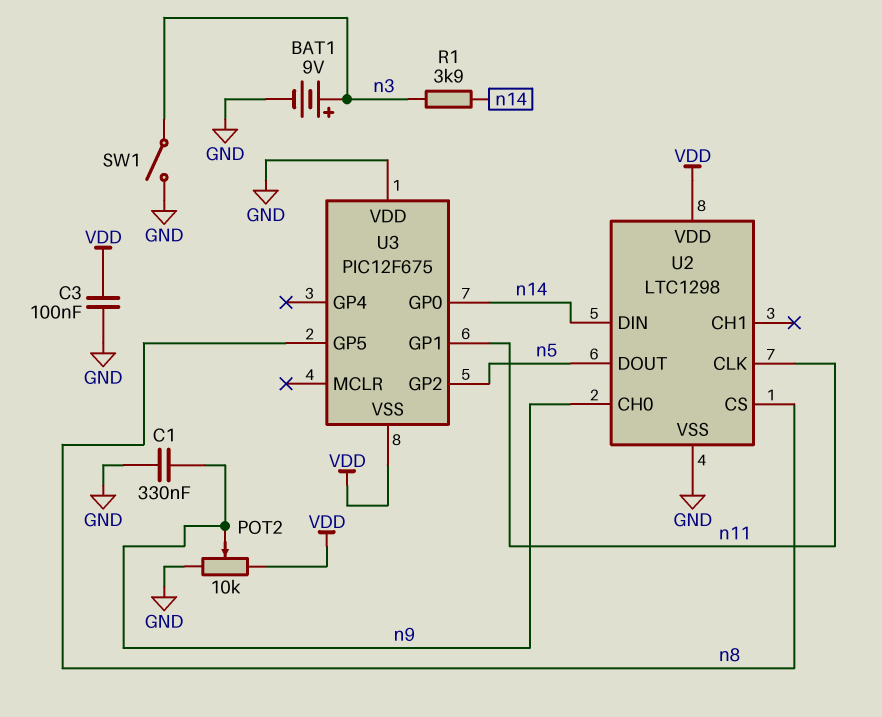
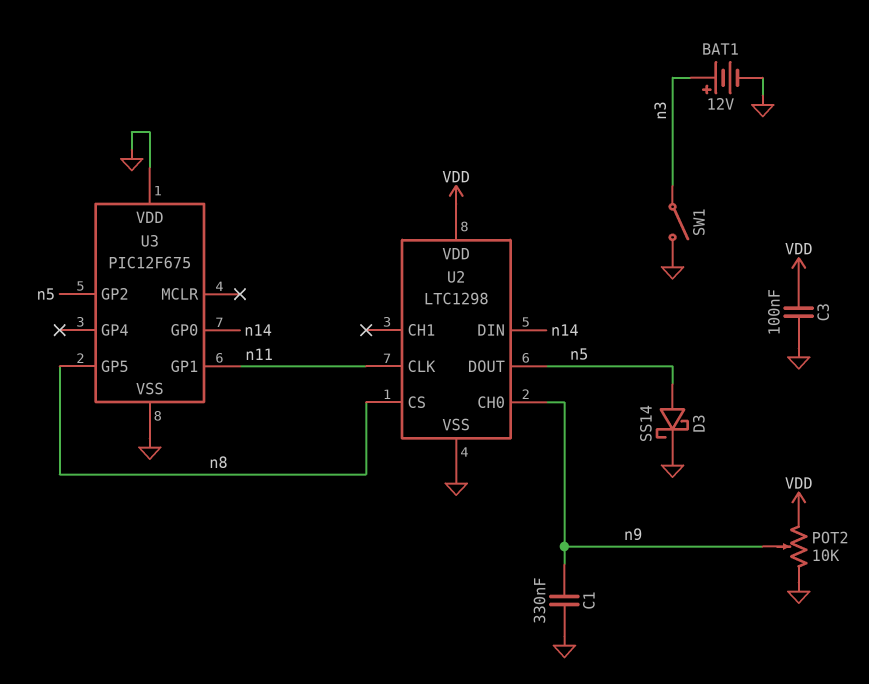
BAT1: 9V (plus n3, minus GND) -> 12V (plus n3, minus GND)
D3: none -> schottky SS14 (A n5, K GND)
R1: 3.9k (n3, n14) -> none
U3 pin VSS: VDD -> GND

